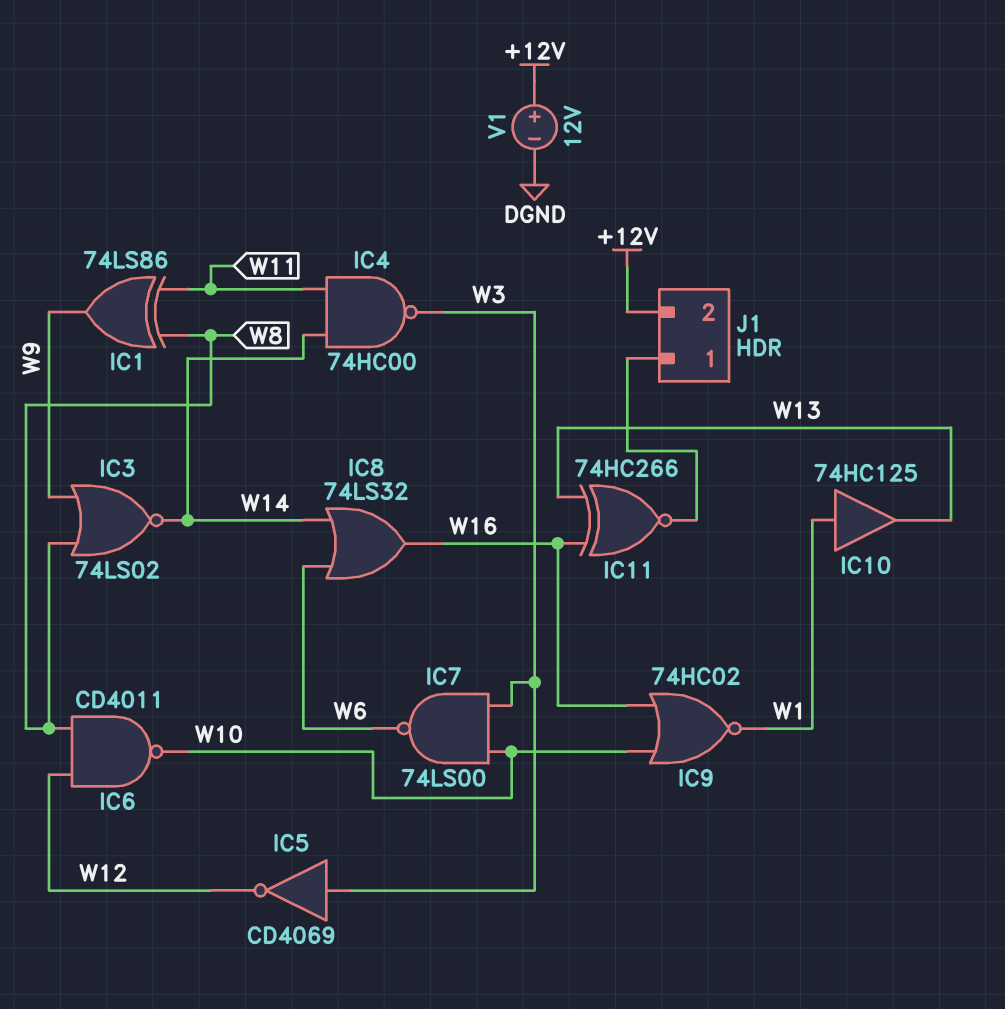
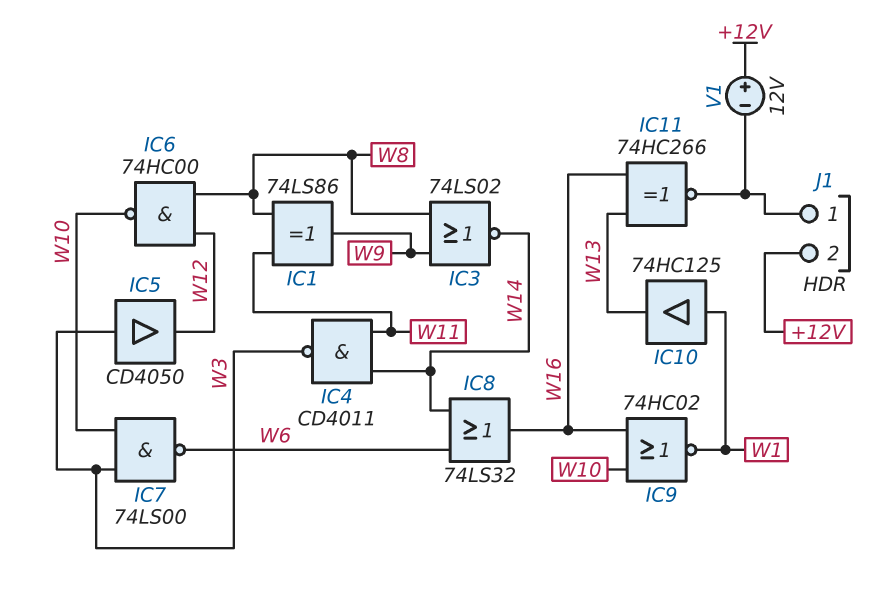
IC4: NAND 74HC00 (in W11, in W14, out W3) -> NAND CD4011 (in W11, in W14, out W3)
IC5: NOT CD4069 (in W3, out W12) -> buffer CD4050 (in W3, out W12)
IC6: NAND CD4011 (in W8, in W12, out W10) -> NAND 74HC00 (in W8, in W12, out W10)
V1: 12V (plus +12V, minus DGND) -> 12V (plus +12V, minus J1/1)

